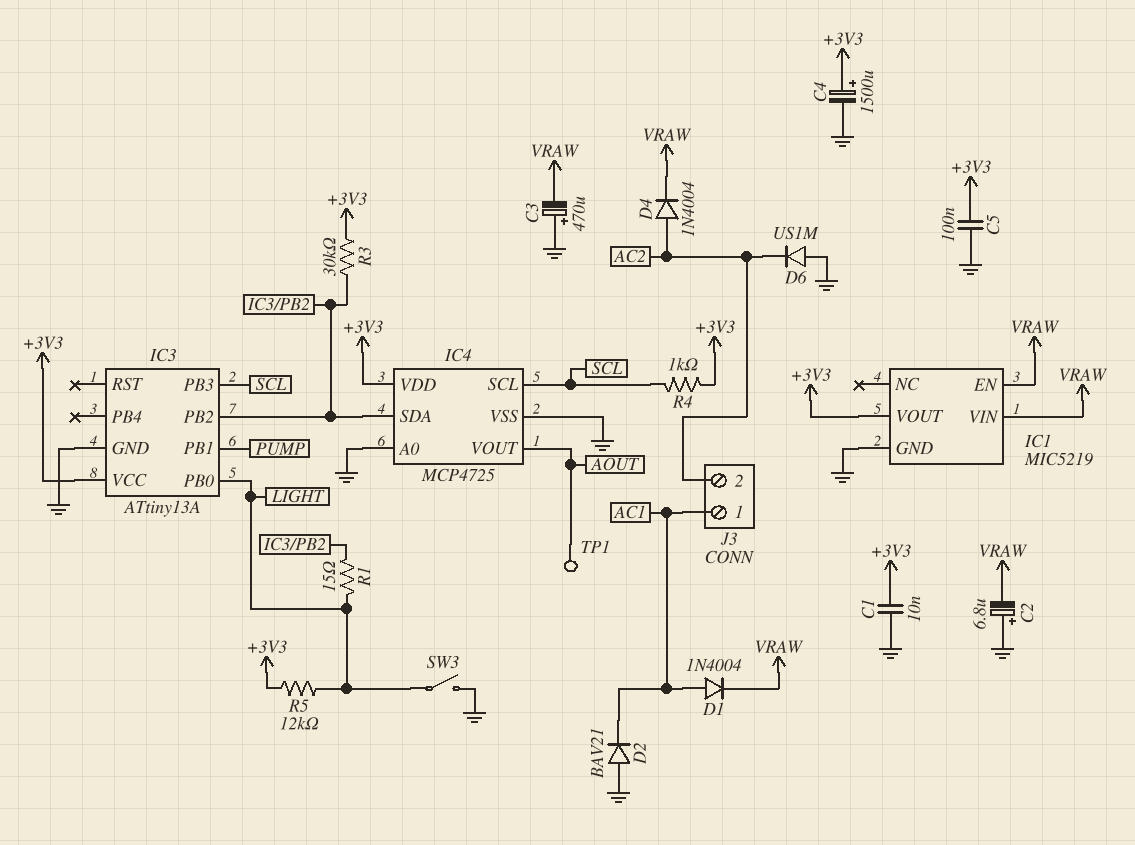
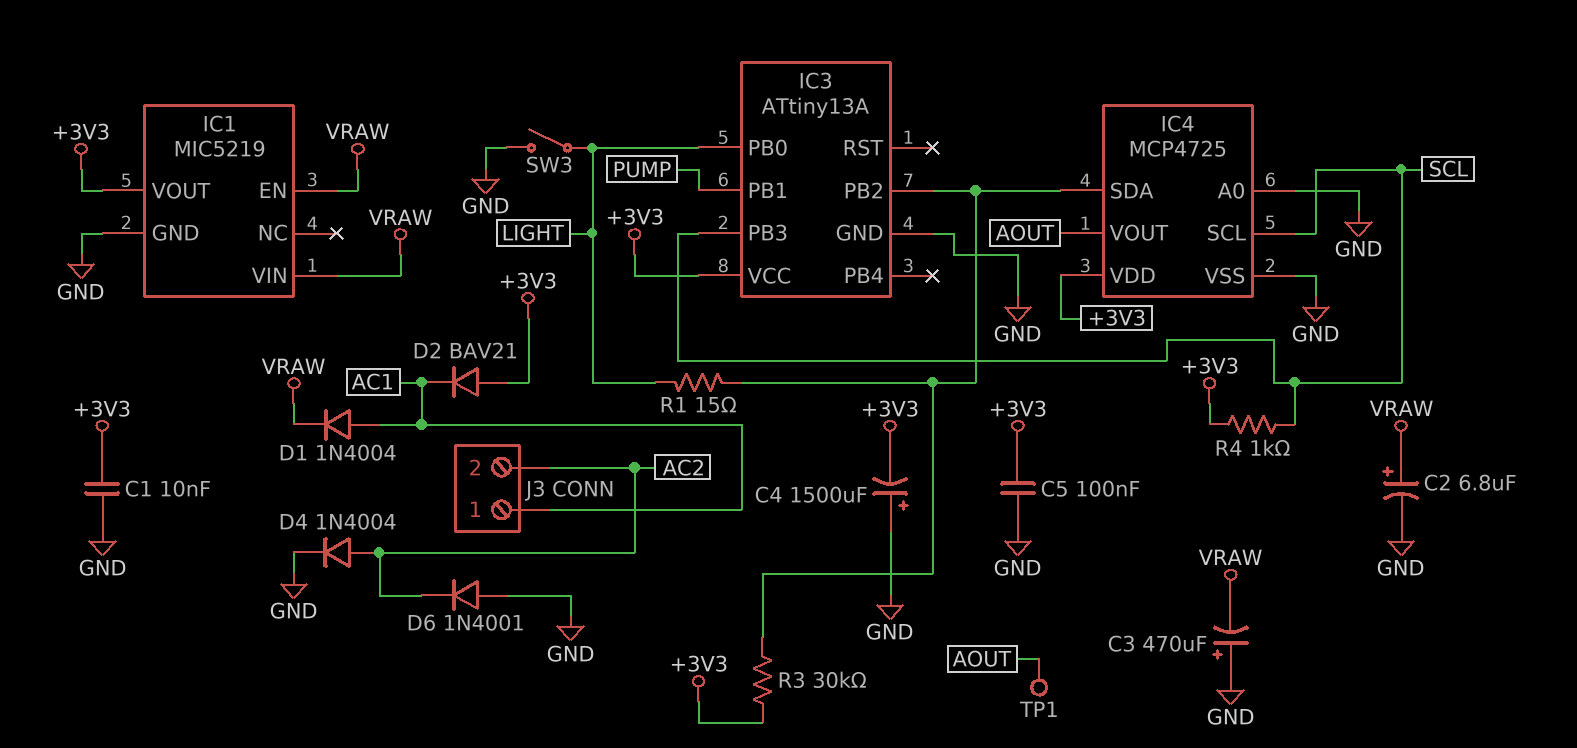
C2: 6.8uF (plus GND, minus VRAW) -> 6.8uF (plus VRAW, minus GND)
C4: 1500uF (plus +3V3, minus GND) -> 1500uF (plus GND, minus +3V3)
D2: diode BAV21 (A GND, K AC1) -> diode BAV21 (A +3V3, K AC1)
D4: diode 1N4004 (A AC2, K VRAW) -> diode 1N4004 (A AC2, K GND)
D6: diode US1M (A GND, K AC2) -> diode 1N4001 (A GND, K AC2)
R5: 12k (+3V3, LIGHT) -> none

